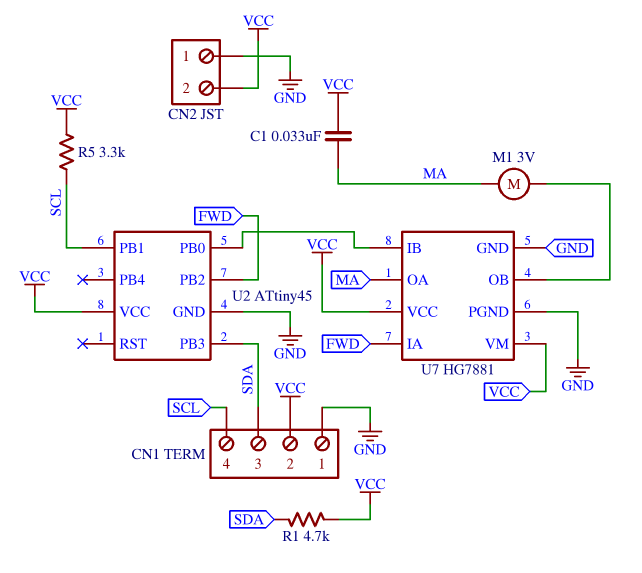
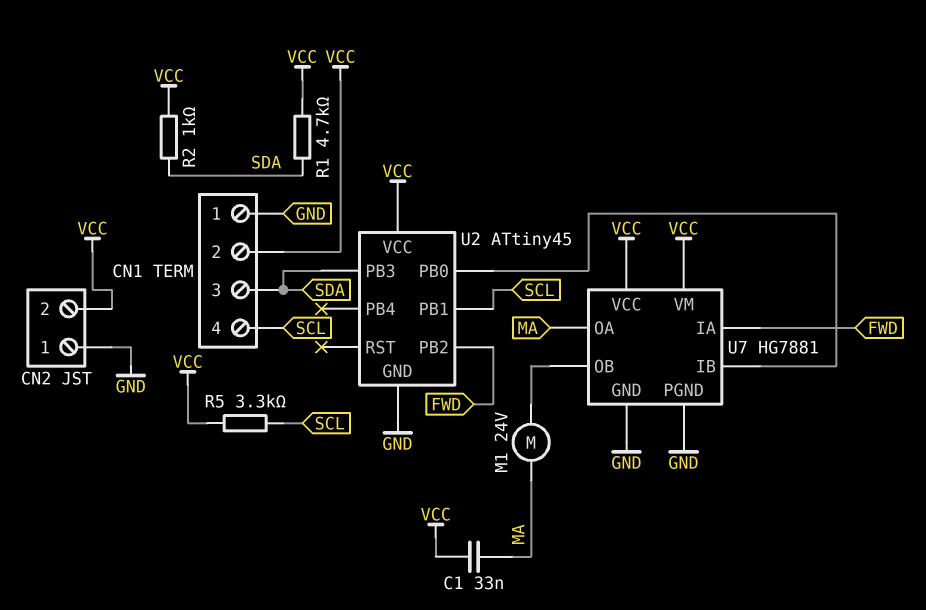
M1: motor 3V (MA, U7/OB) -> motor 24V (MA, U7/OB)
R2: none -> 1k (SDA, VCC)

